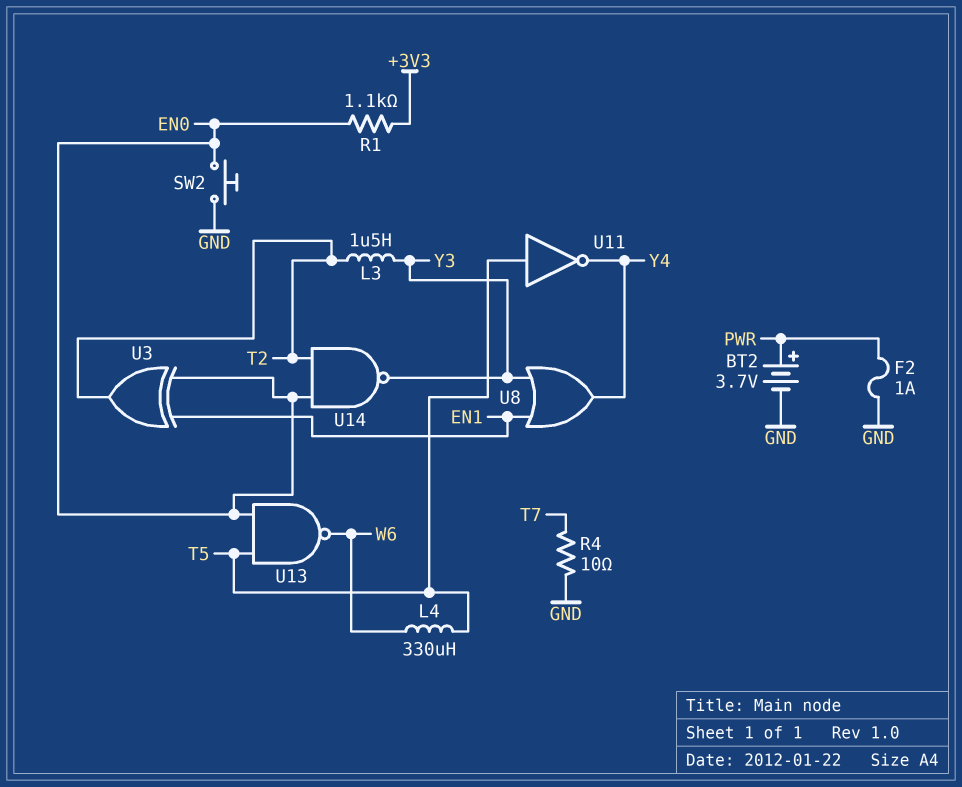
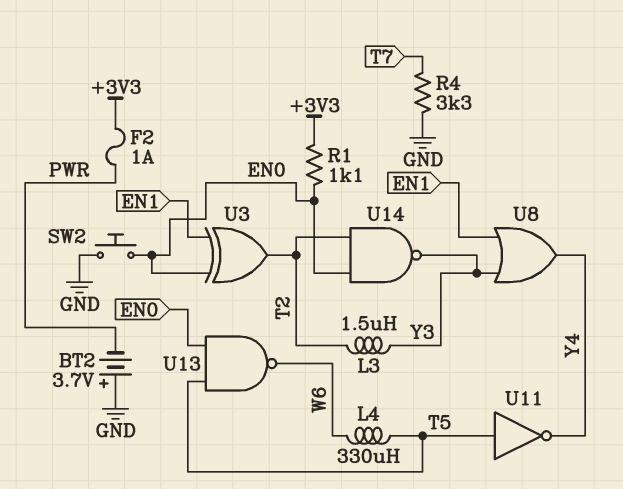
BT2: 3.7V (plus PWR, minus GND) -> 3.7V (plus GND, minus PWR)
F2: 1A (GND, PWR) -> 1A (+3V3, PWR)
R4: 10 (GND, T7) -> 3.3k (GND, T7)

